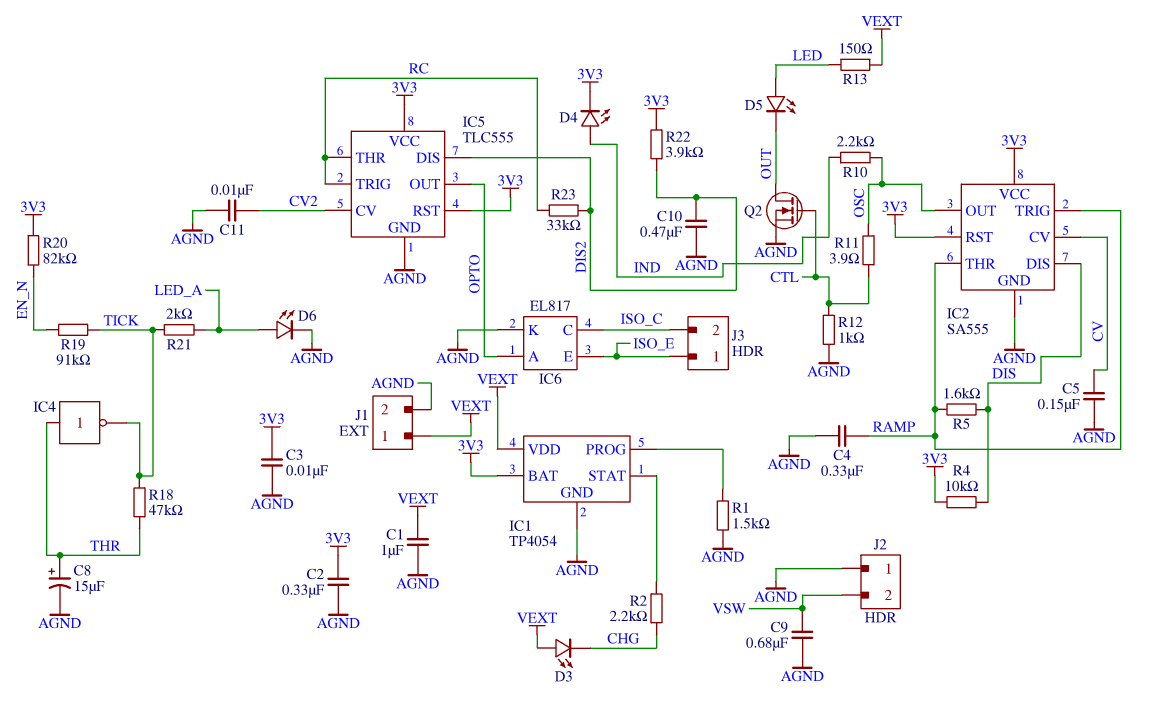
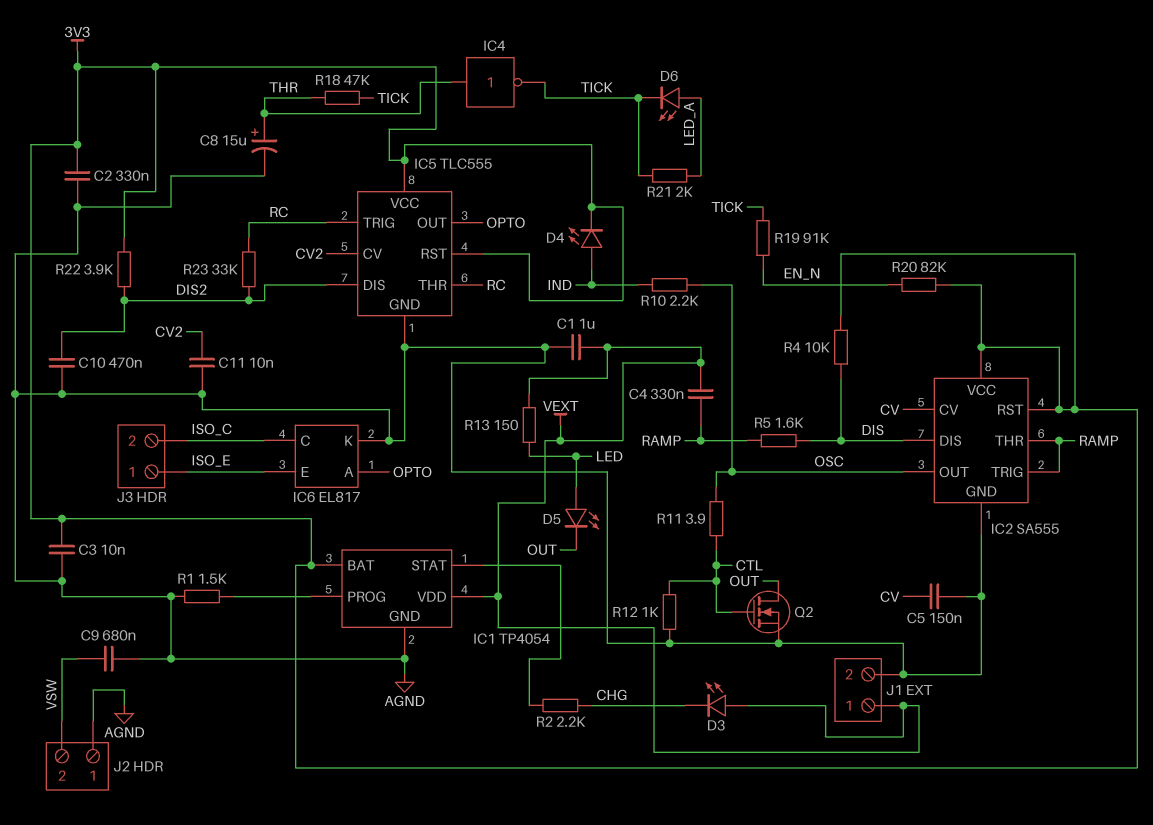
C4: 330nF (AGND, RAMP) -> 330nF (RAMP, VEXT)
D6: LED (A LED_A, K AGND) -> LED (A LED_A, K TICK)

